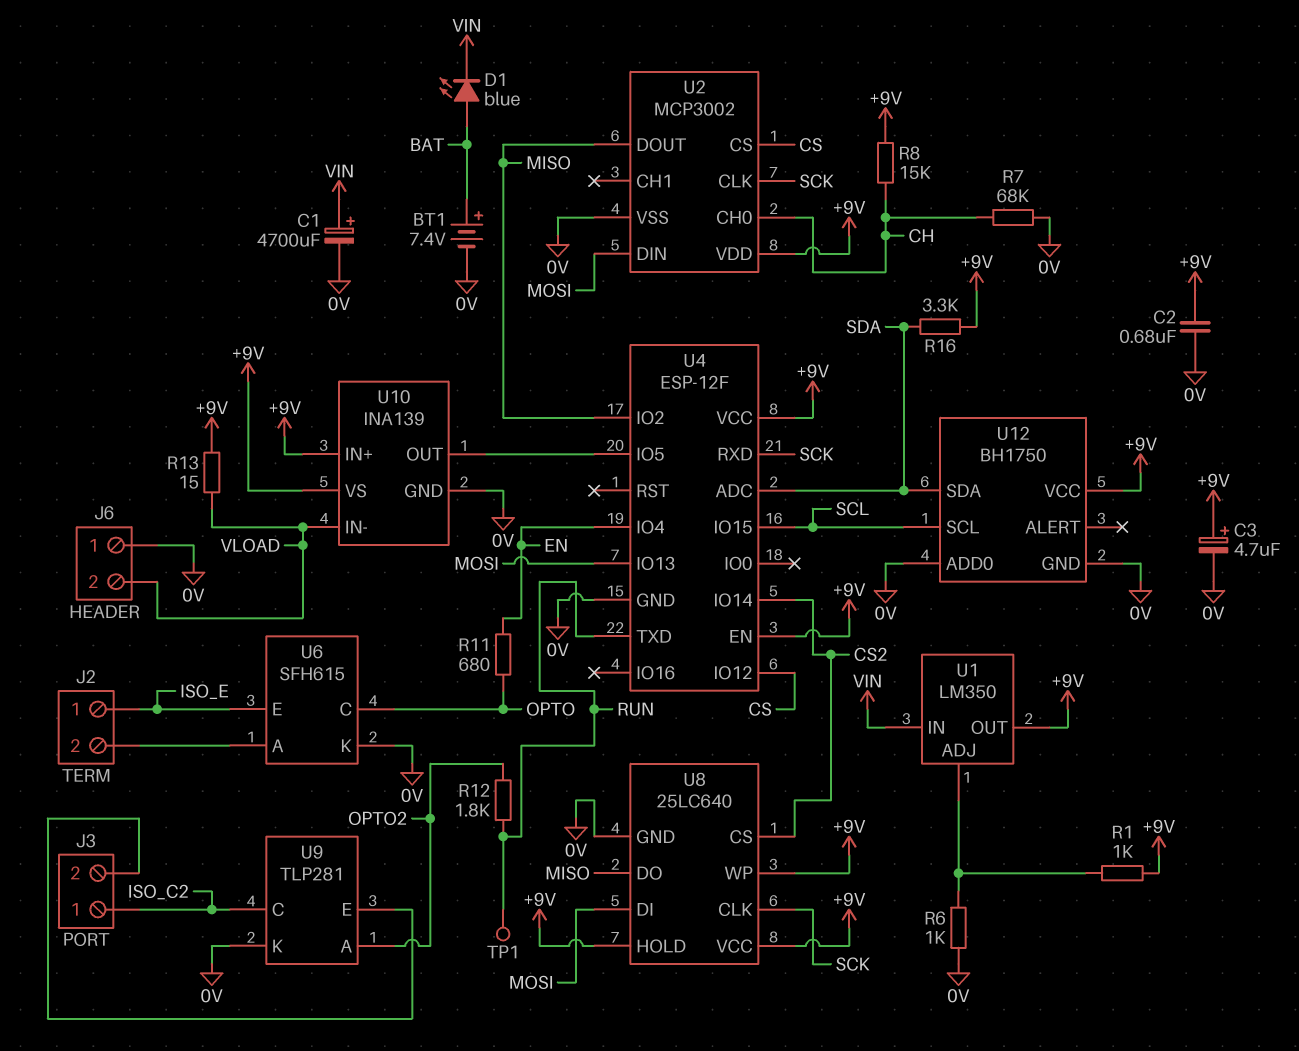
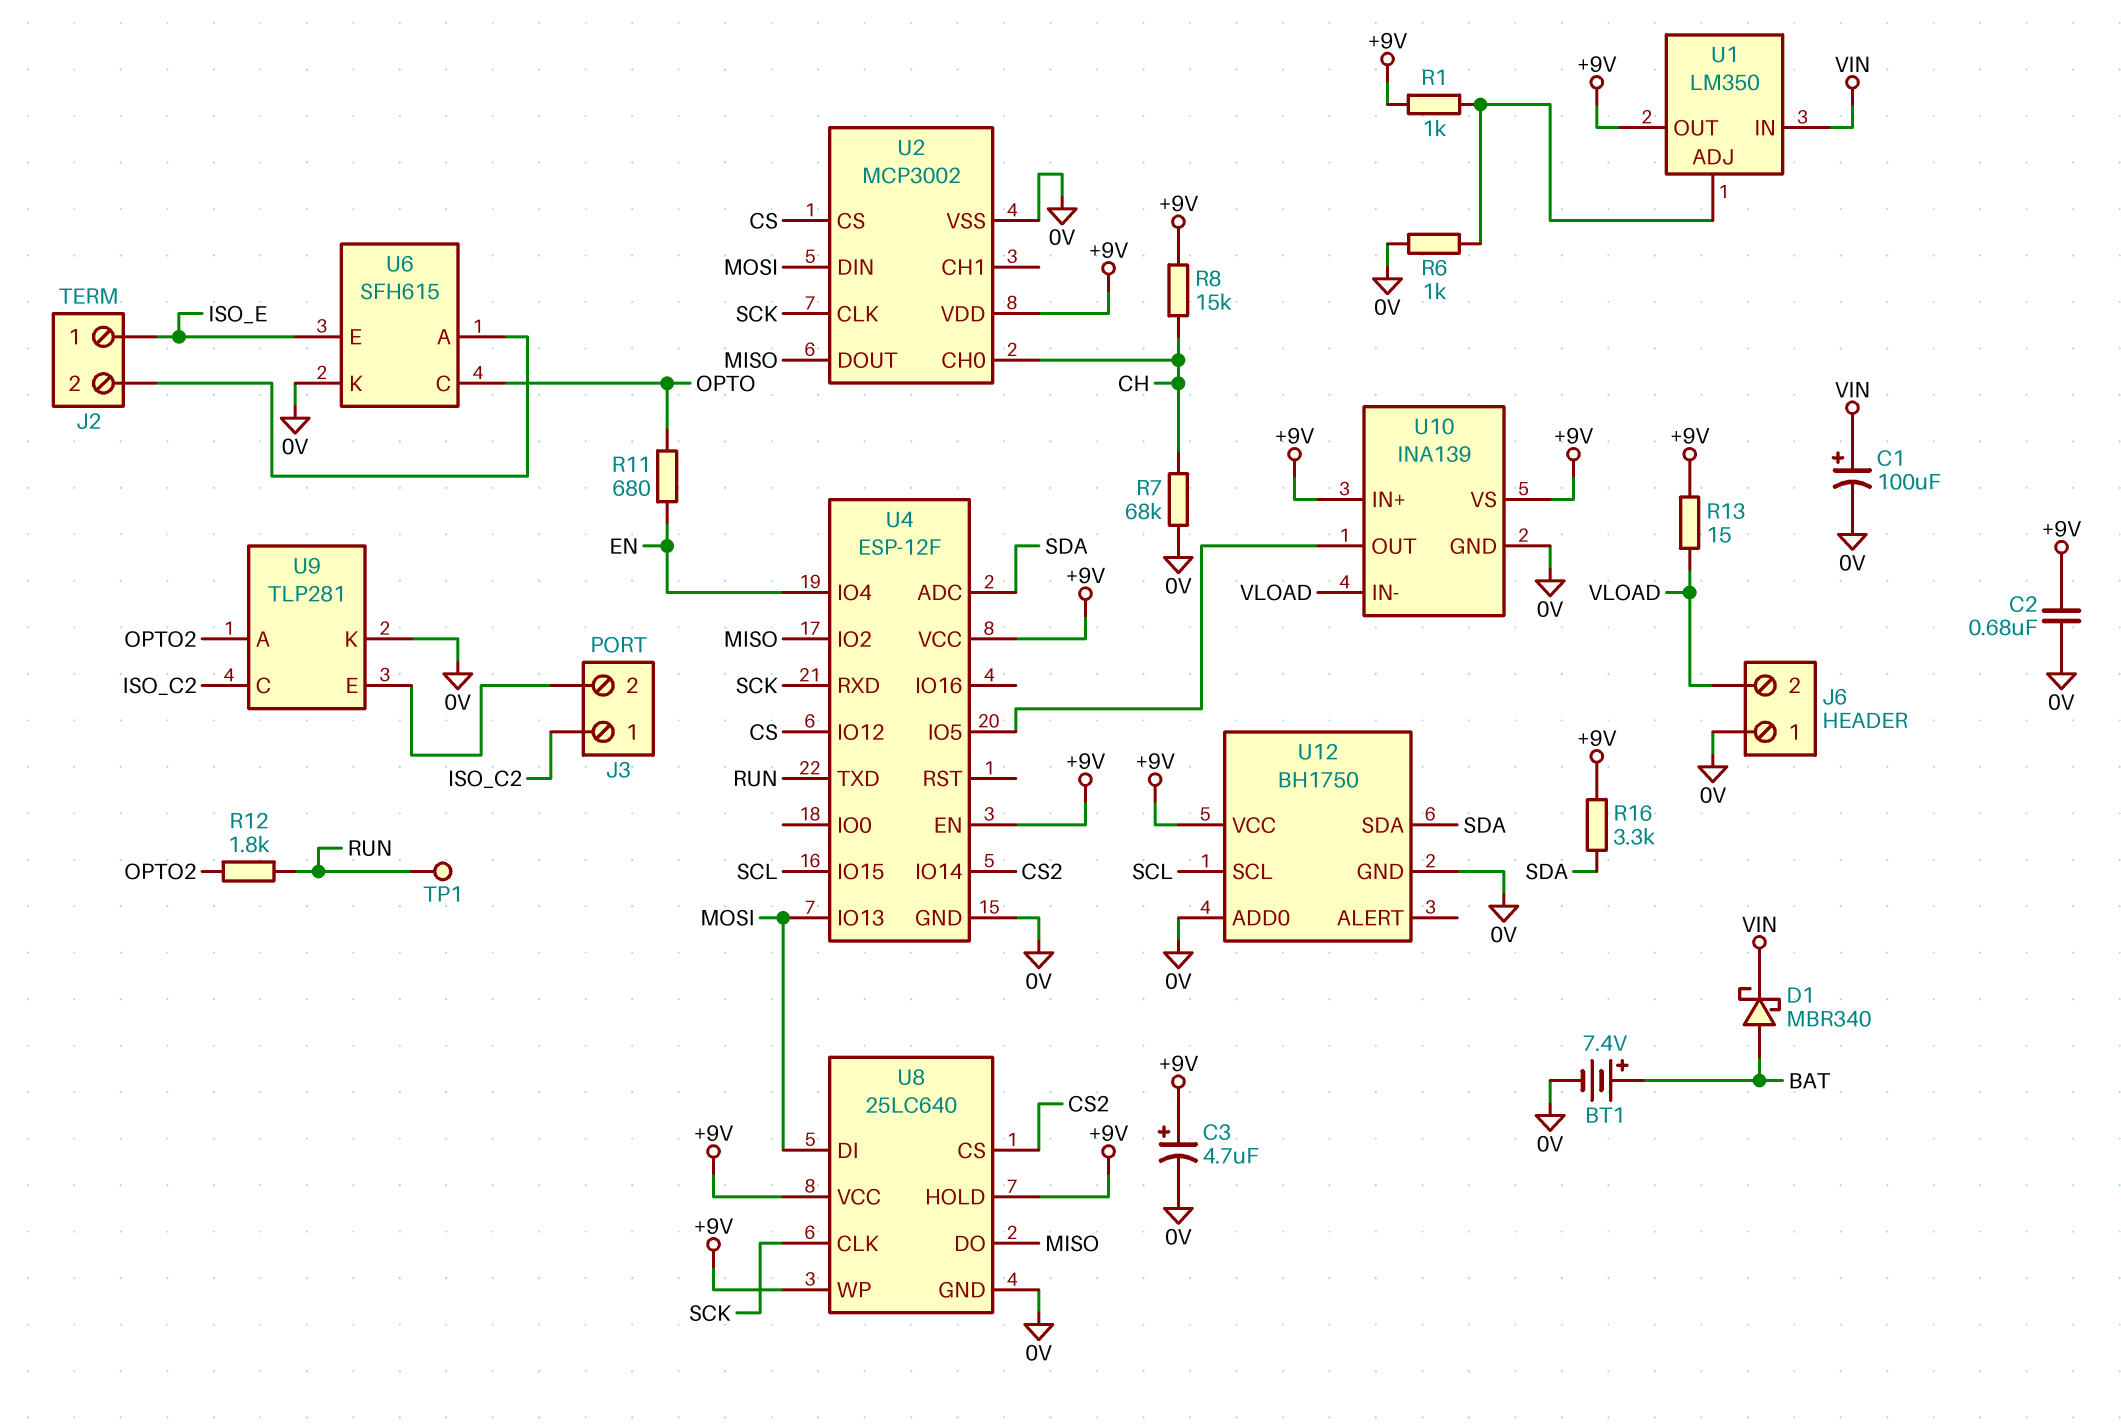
C1: 4700uF (plus VIN, minus 0V) -> 100uF (plus VIN, minus 0V)
D1: LED blue (A BAT, K VIN) -> schottky MBR340 (A BAT, K VIN)

